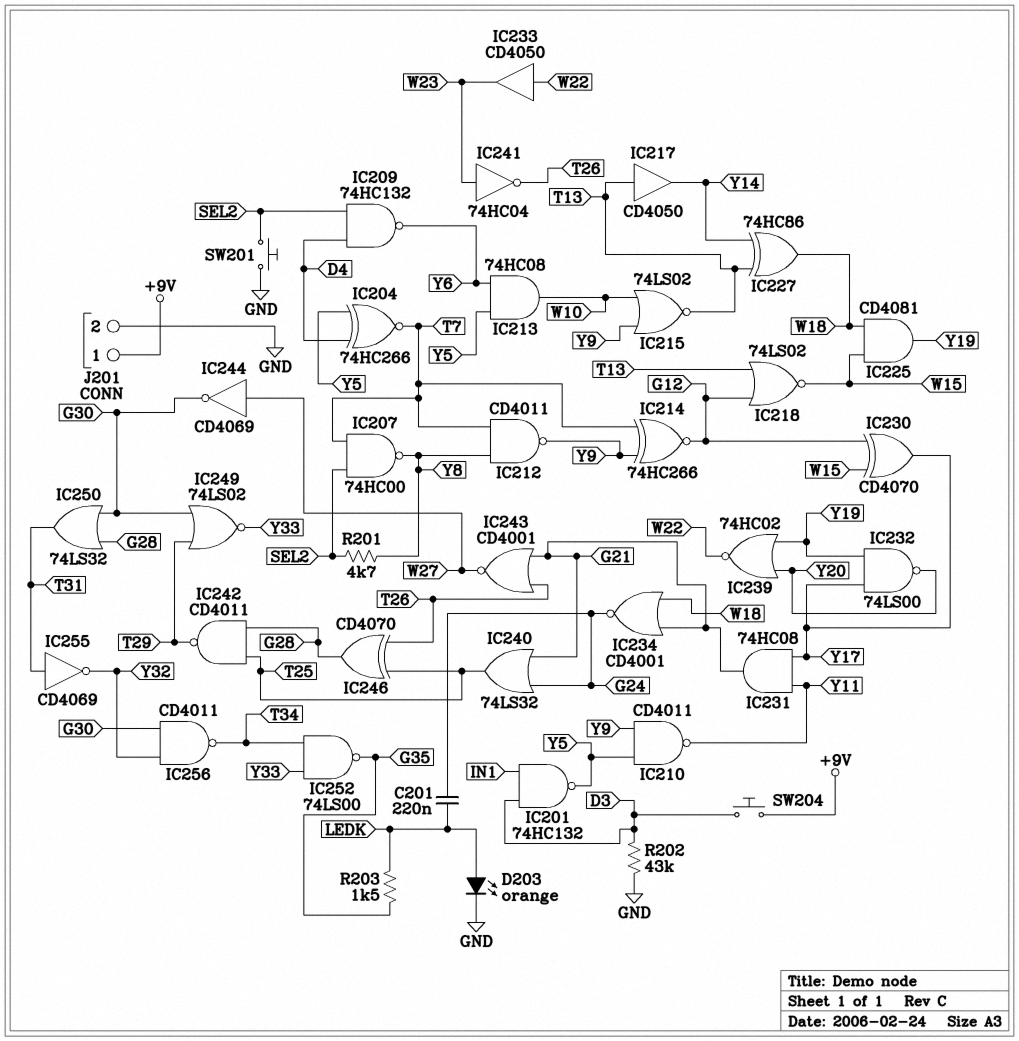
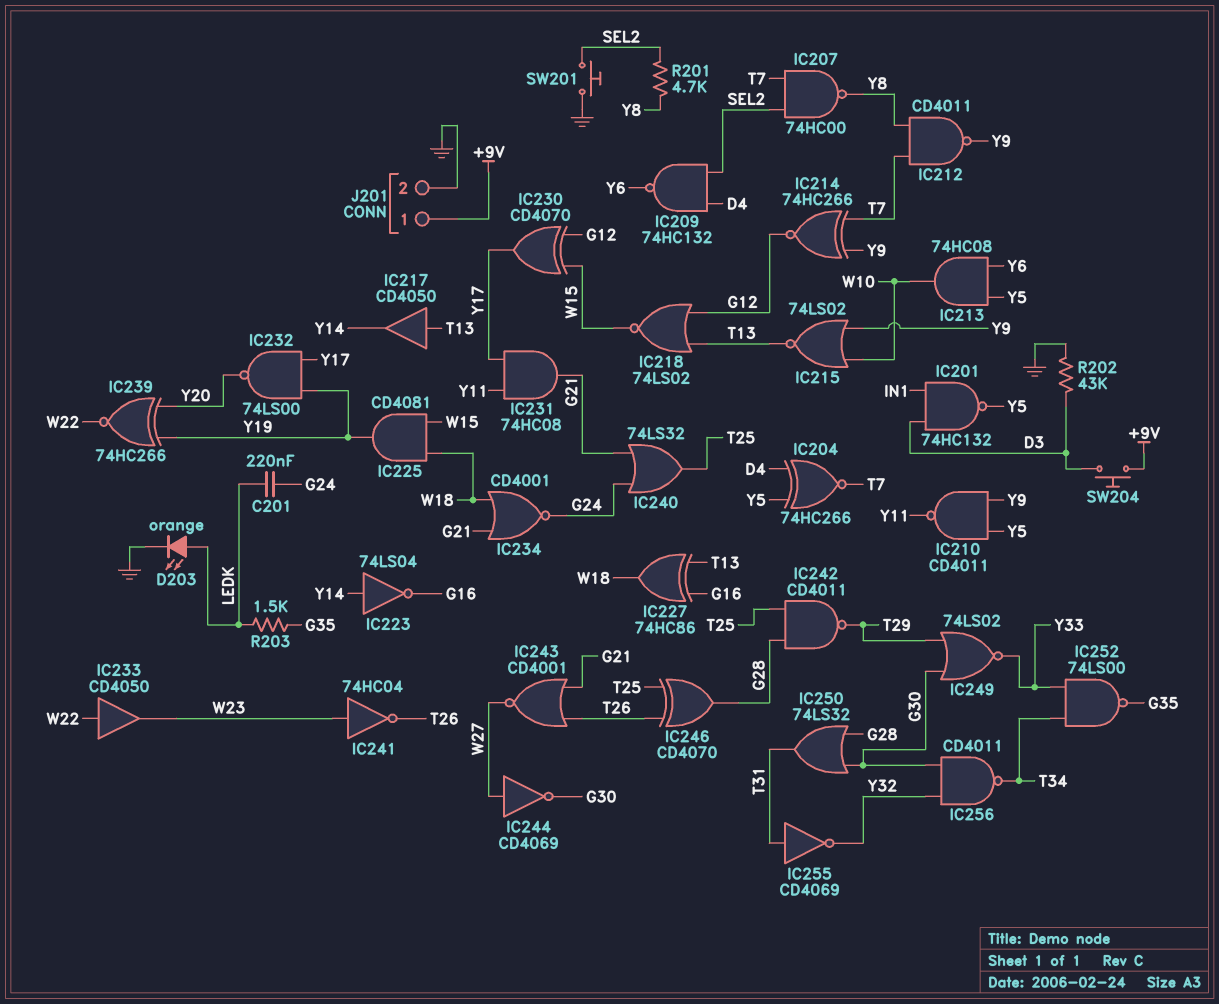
IC223: none -> NOT 74LS04 (in Y14, out G16)
IC227: XOR 74HC86 (in T13, in Y14, out W18) -> XOR 74HC86 (in G16, in T13, out W18)
IC239: NOR 74HC02 (in Y19, in Y20, out W22) -> XNOR 74HC266 (in Y19, in Y20, out W22)

